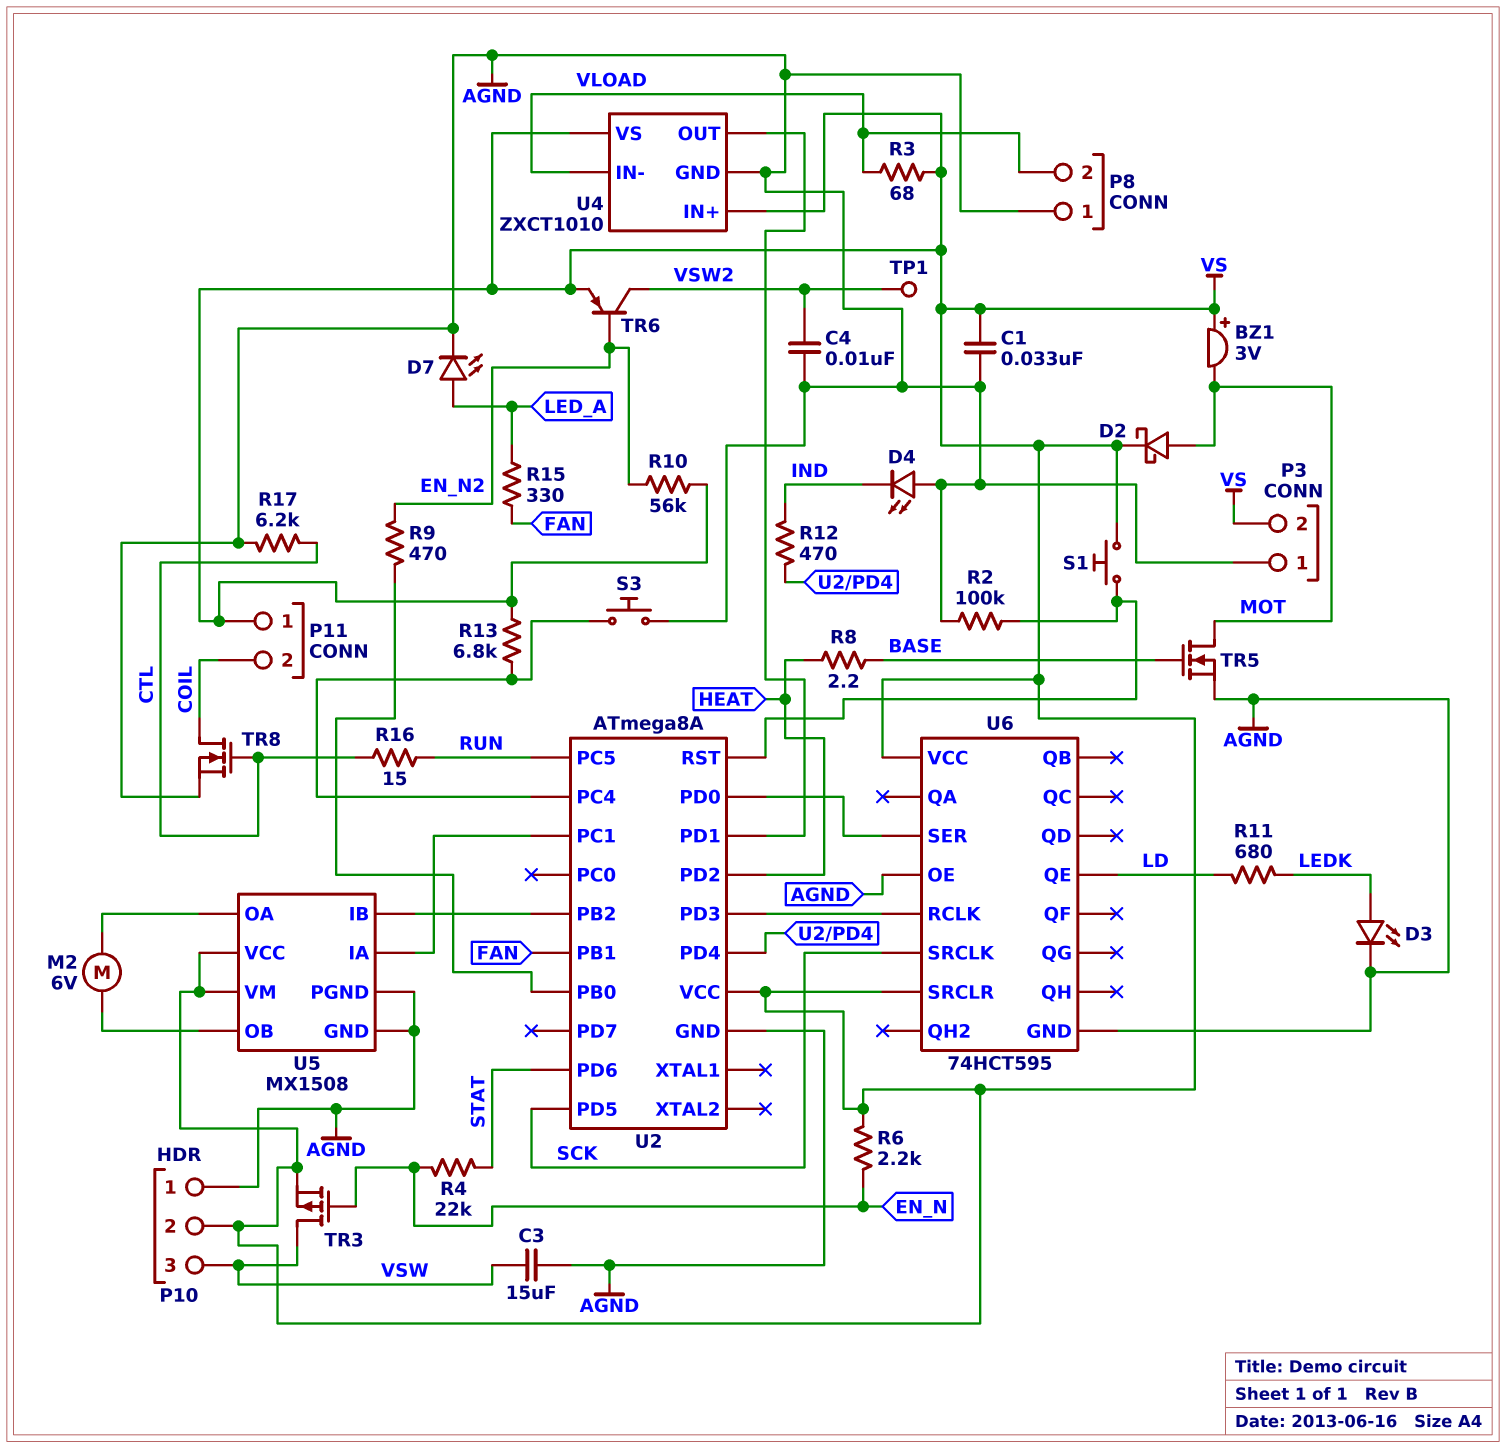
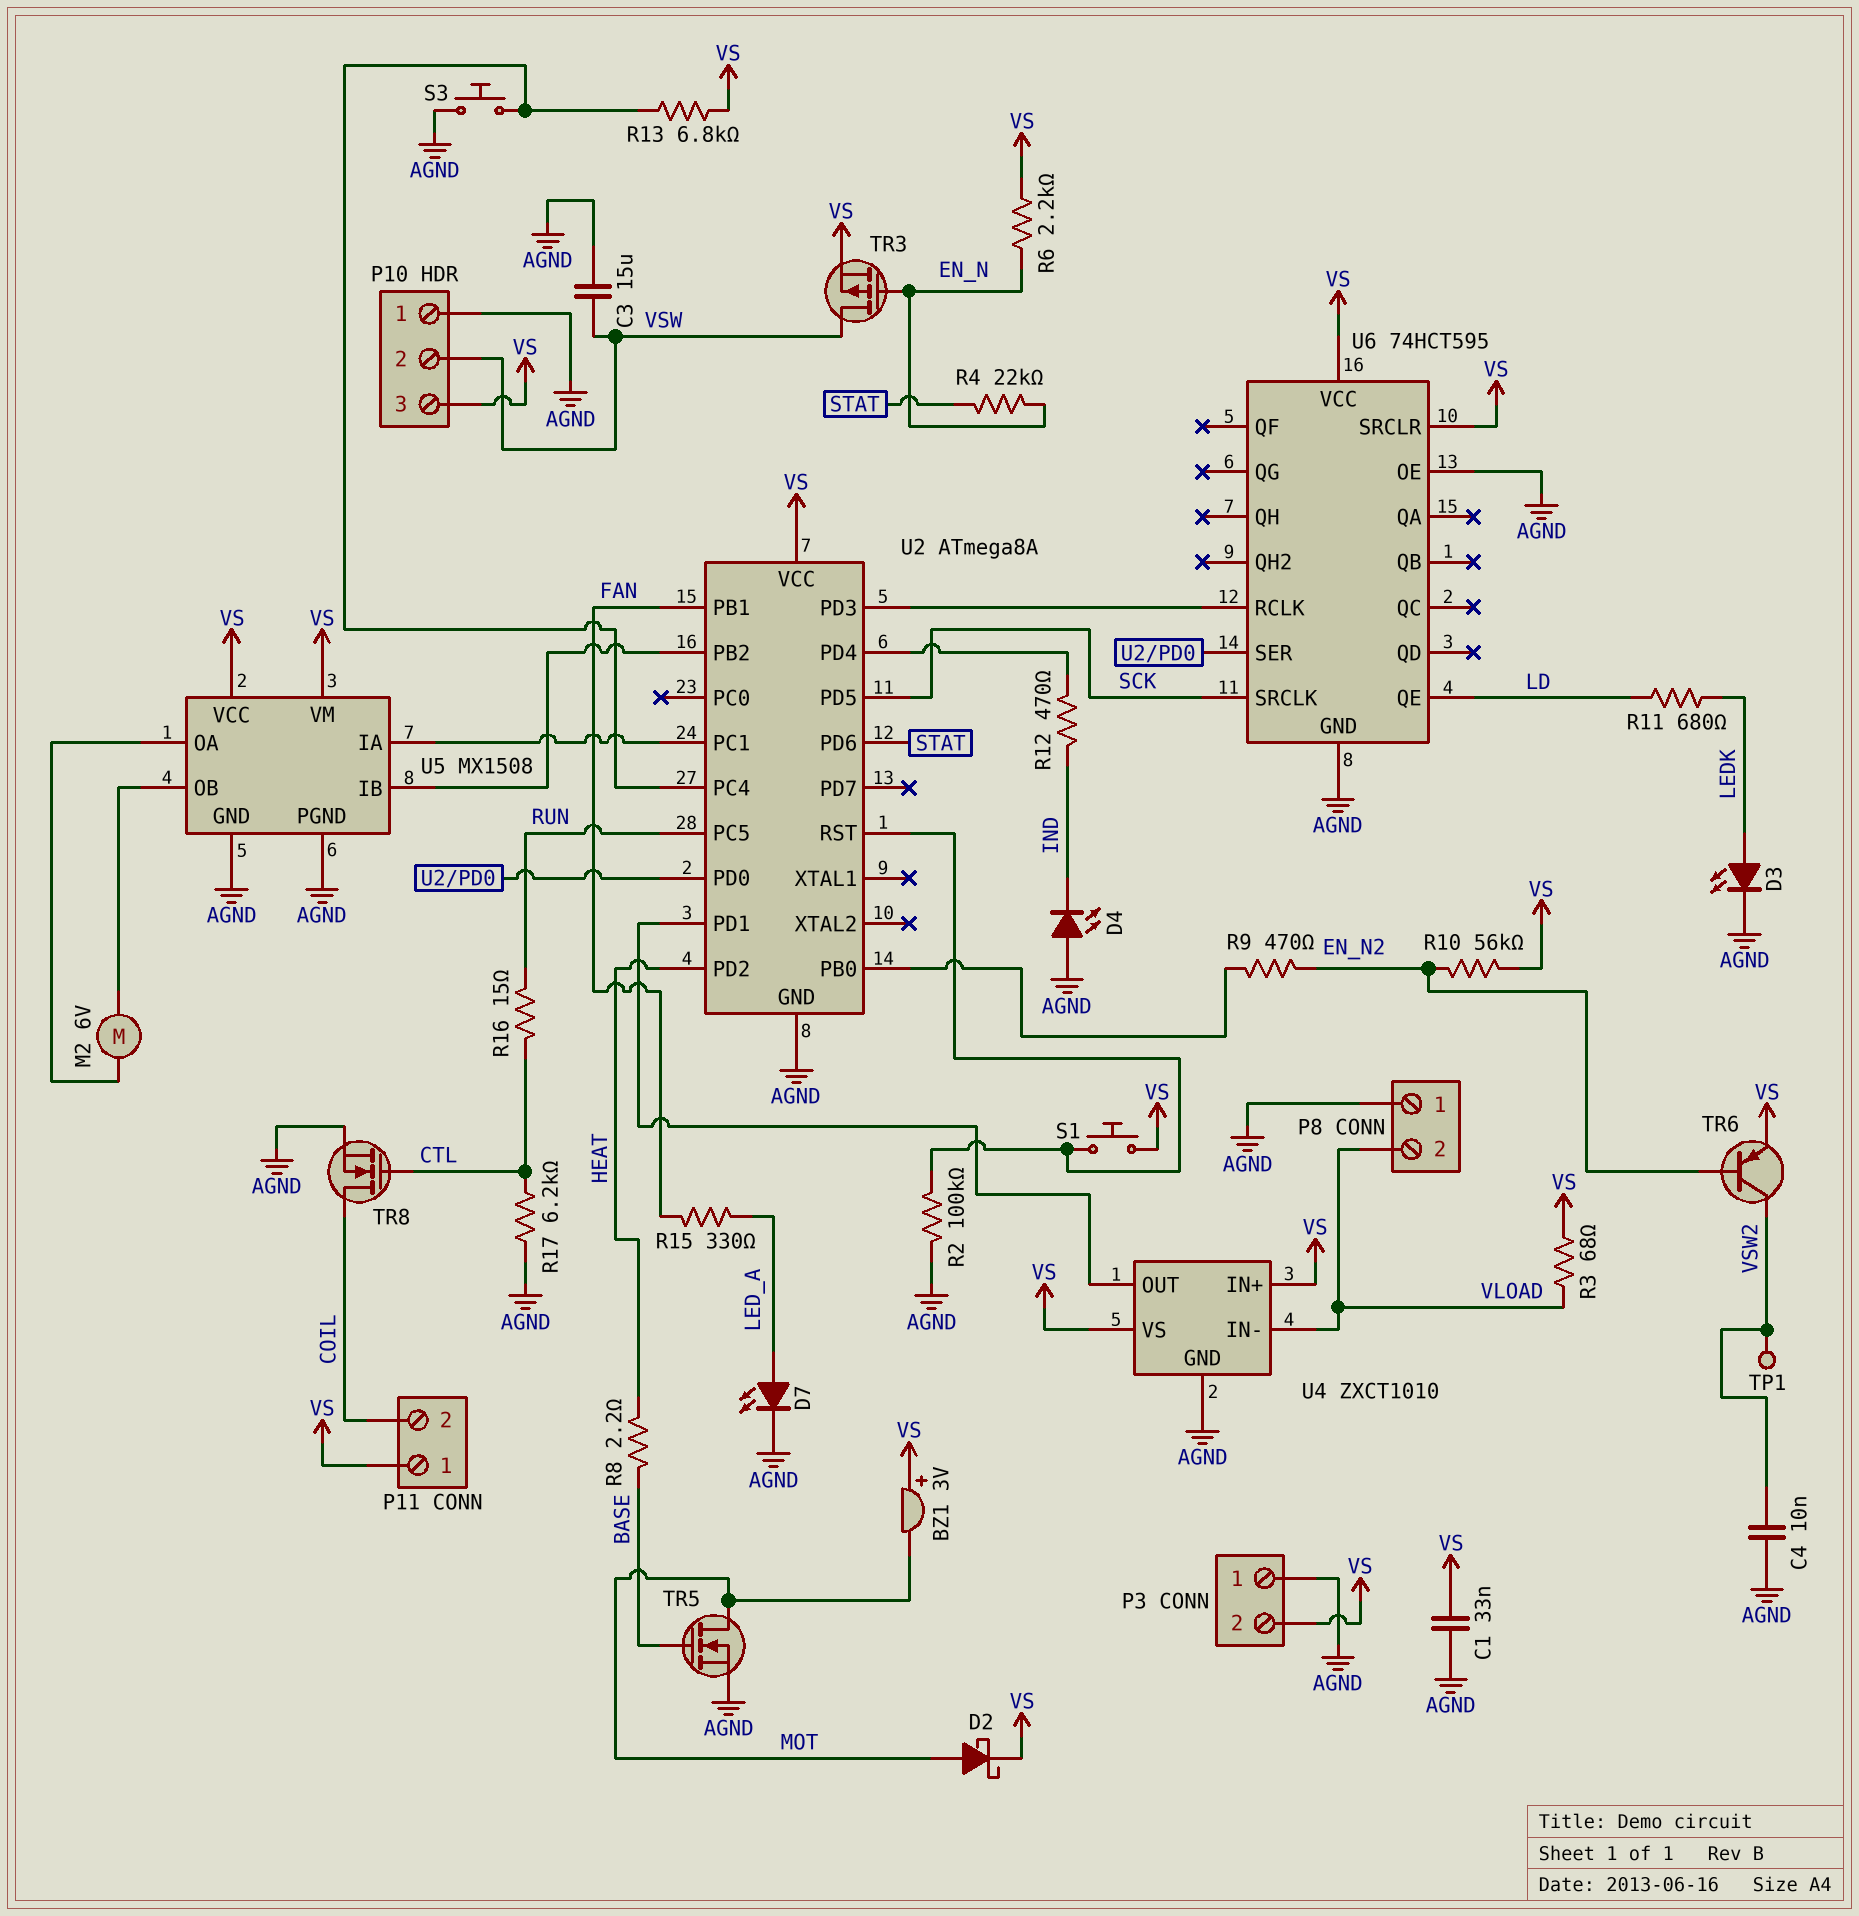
P10 pin 2: VS -> VSW
P10 pin 3: VSW -> VS

